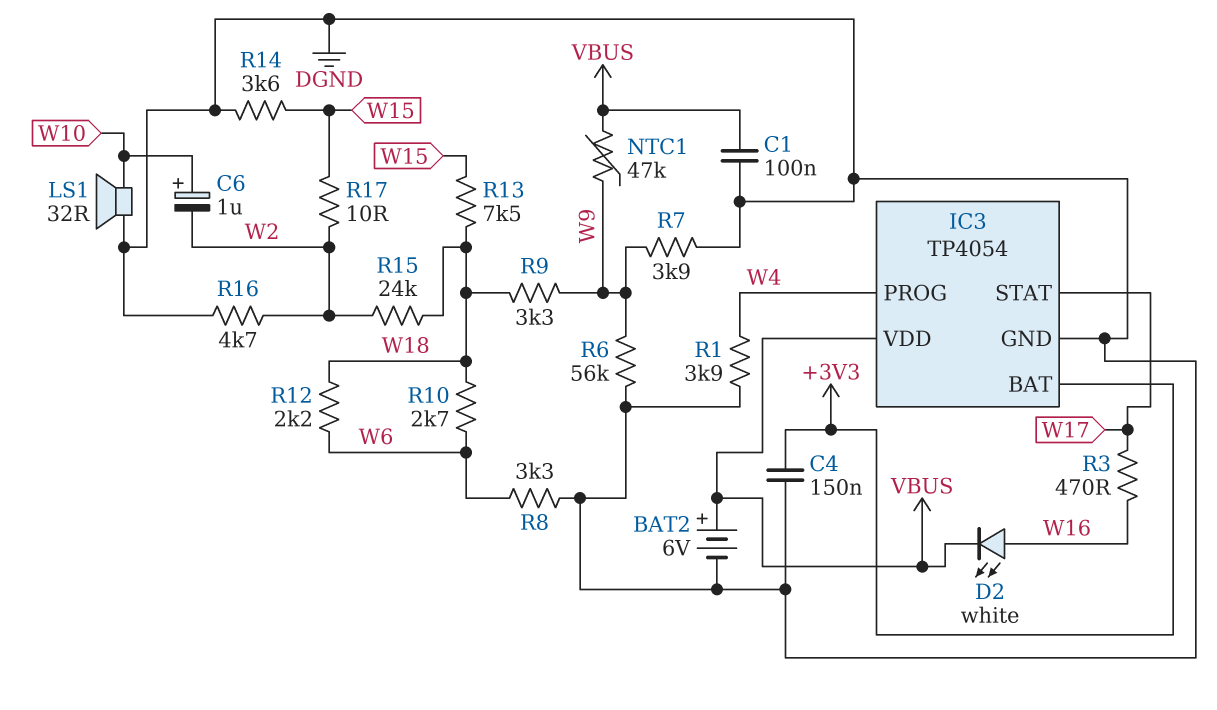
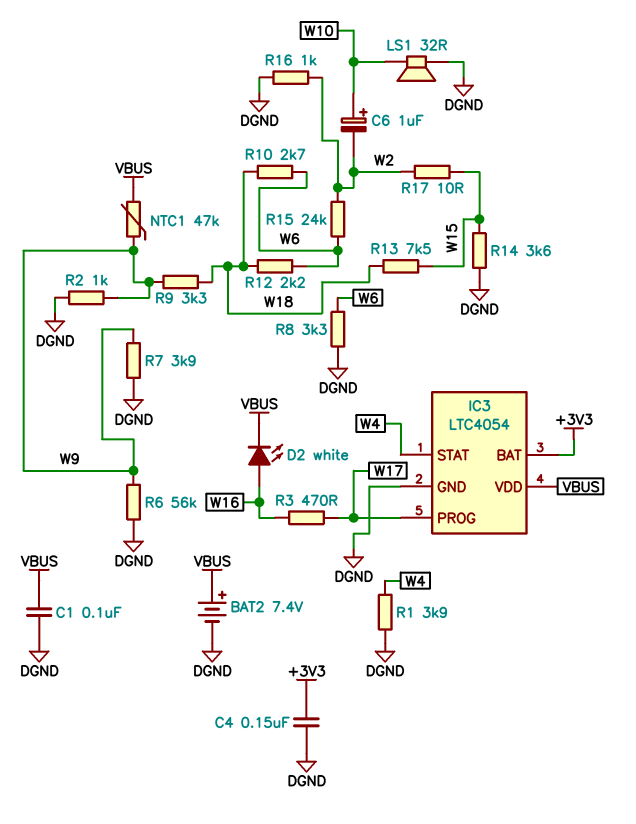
BAT2: 6V (plus VBUS, minus DGND) -> 7.4V (plus VBUS, minus DGND)
IC3: TP4054 -> LTC4054
IC3 pin PROG: W4 -> W17
IC3 pin STAT: W17 -> W4
R2: none -> 1k (DGND, W9)
R15: 24k (W2, W18) -> 24k (W2, W6)
R16: 4.7k (DGND, W2) -> 1k (DGND, W2)

